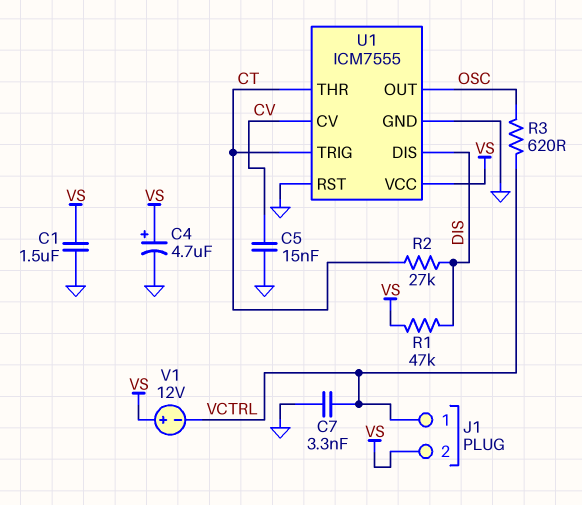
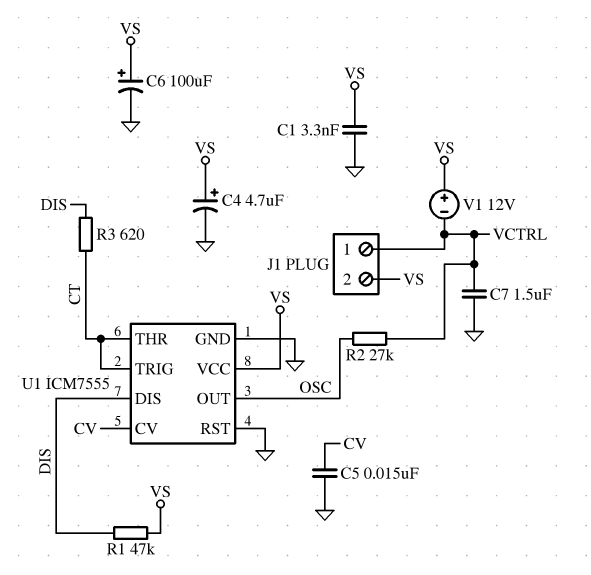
C1: 1.5uF (GND, VS) -> 3.3nF (GND, VS)
C6: none -> 100uF (plus VS, minus GND)
C7: 3.3nF (GND, VCTRL) -> 1.5uF (GND, VCTRL)
R2: 27k (CT, DIS) -> 27k (OSC, VCTRL)
R3: 620 (OSC, VCTRL) -> 620 (CT, DIS)

